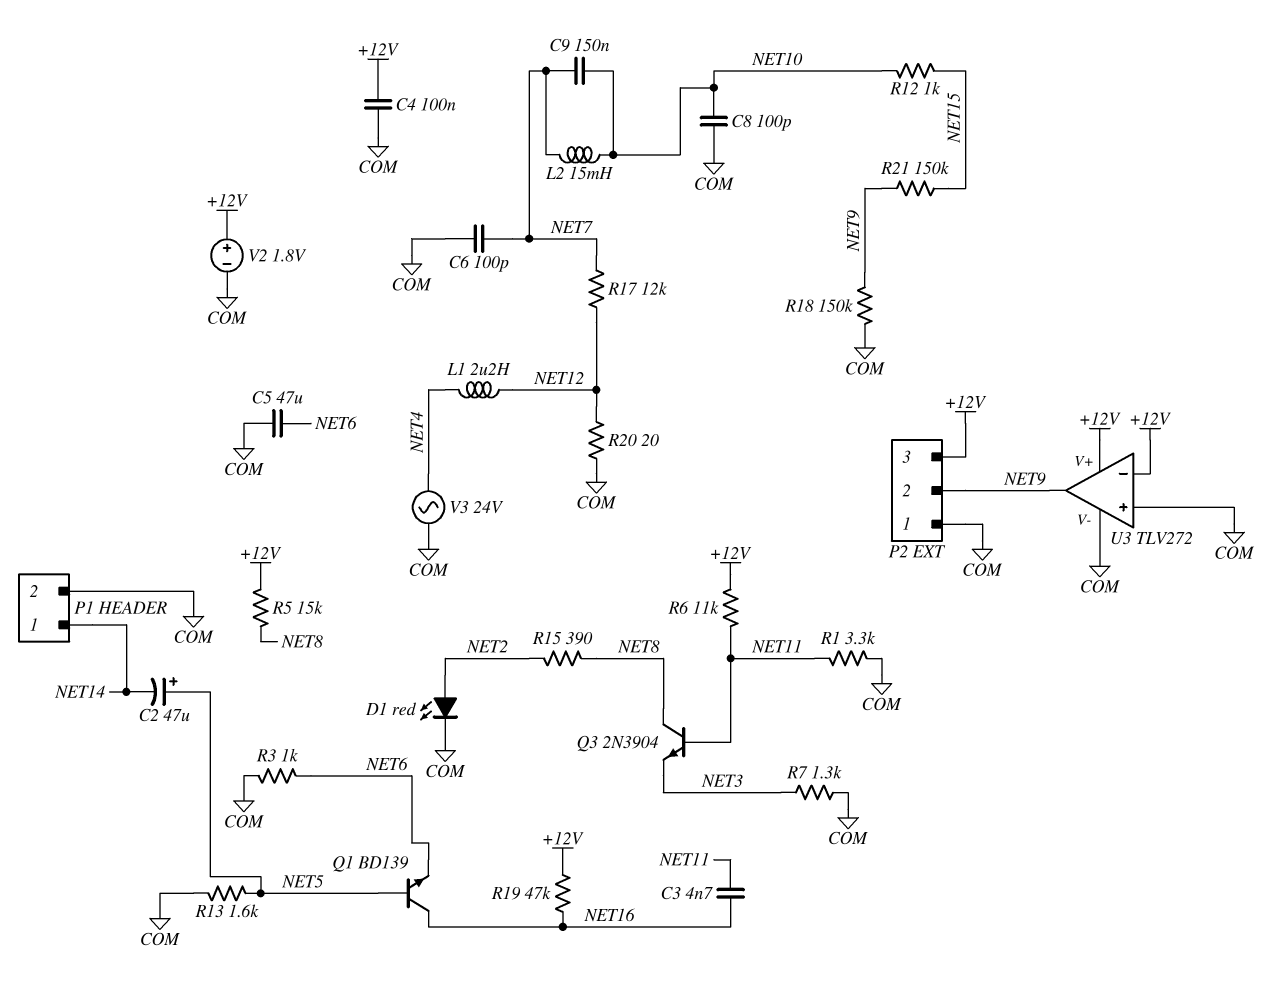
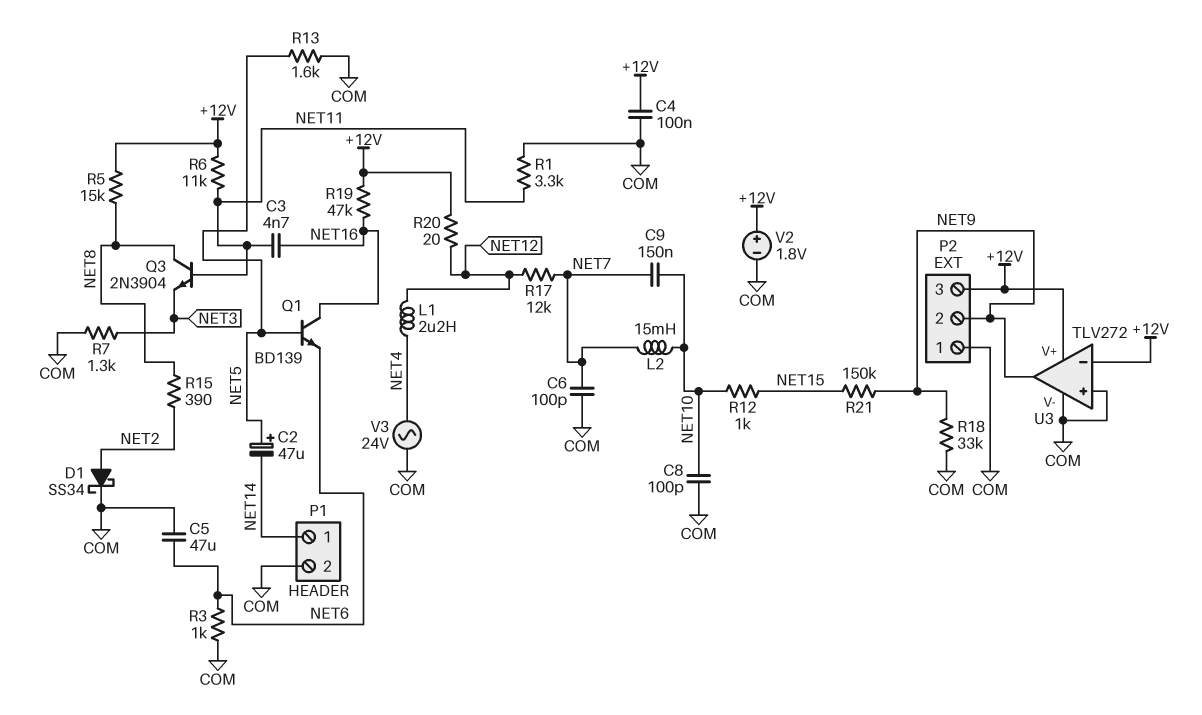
D1: LED red (A NET2, K COM) -> schottky SS34 (A NET2, K COM)
R18: 150k (COM, NET9) -> 33k (COM, NET9)
R20: 20 (COM, NET12) -> 20 (+12V, NET12)

